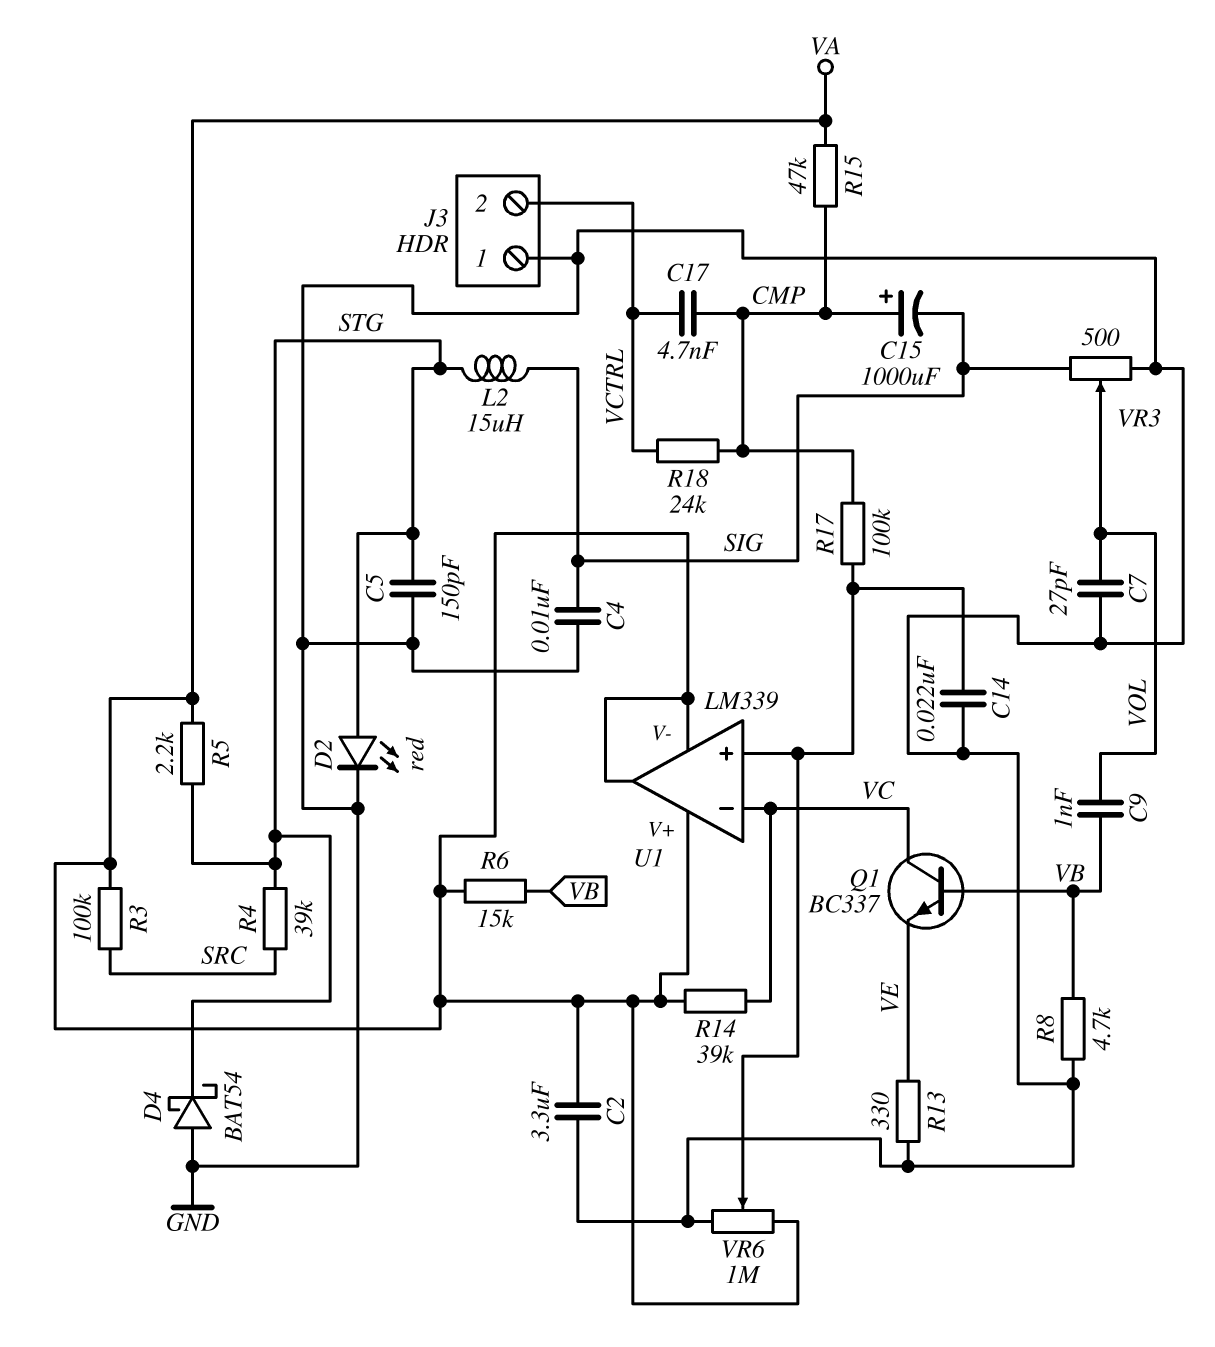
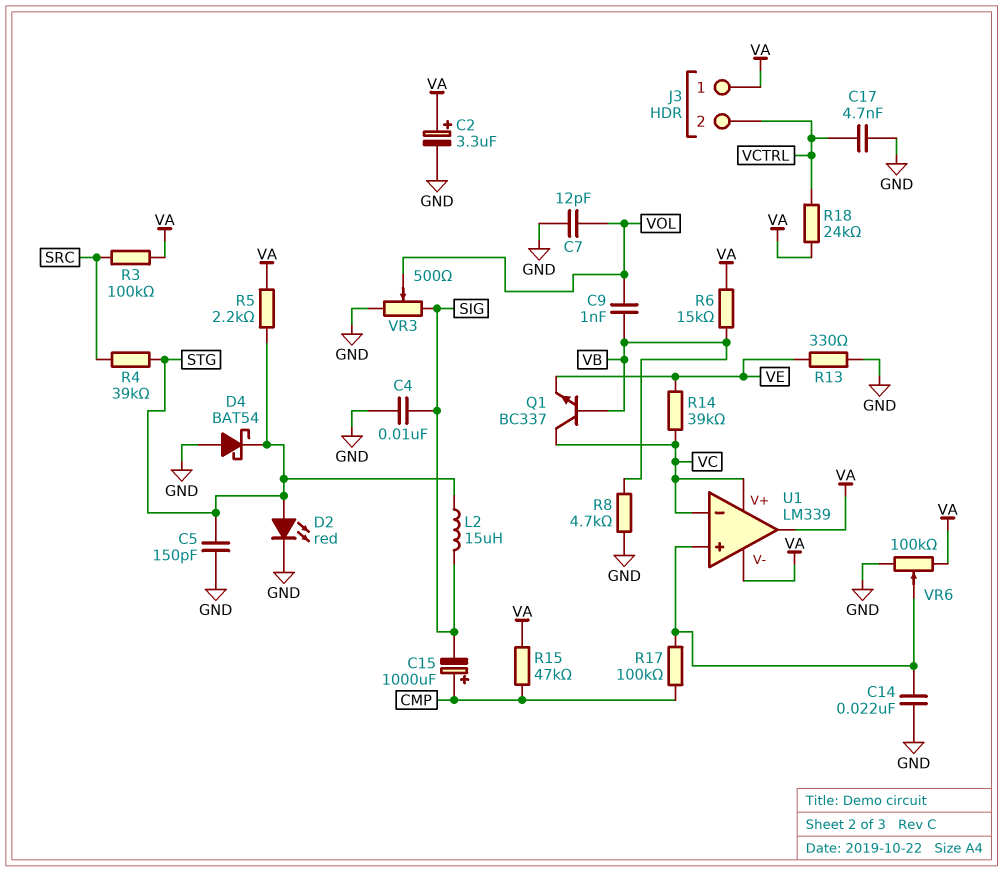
C2: 3.3uF (GND, VA) -> 3.3uF (plus VA, minus GND)
C7: 27pF (GND, VOL) -> 12pF (GND, VOL)
C17: 4.7nF (CMP, VCTRL) -> 4.7nF (GND, VCTRL)
J3 pin 1: GND -> VA
R14: 39k (VA, VC) -> 39k (VC, VE)
R18: 24k (CMP, VCTRL) -> 24k (VA, VCTRL)
U1 pin V+: VA -> VC
VR6: 1M (GND, VA, wiper U1/in+) -> 100k (GND, VA, wiper U1/in+)

